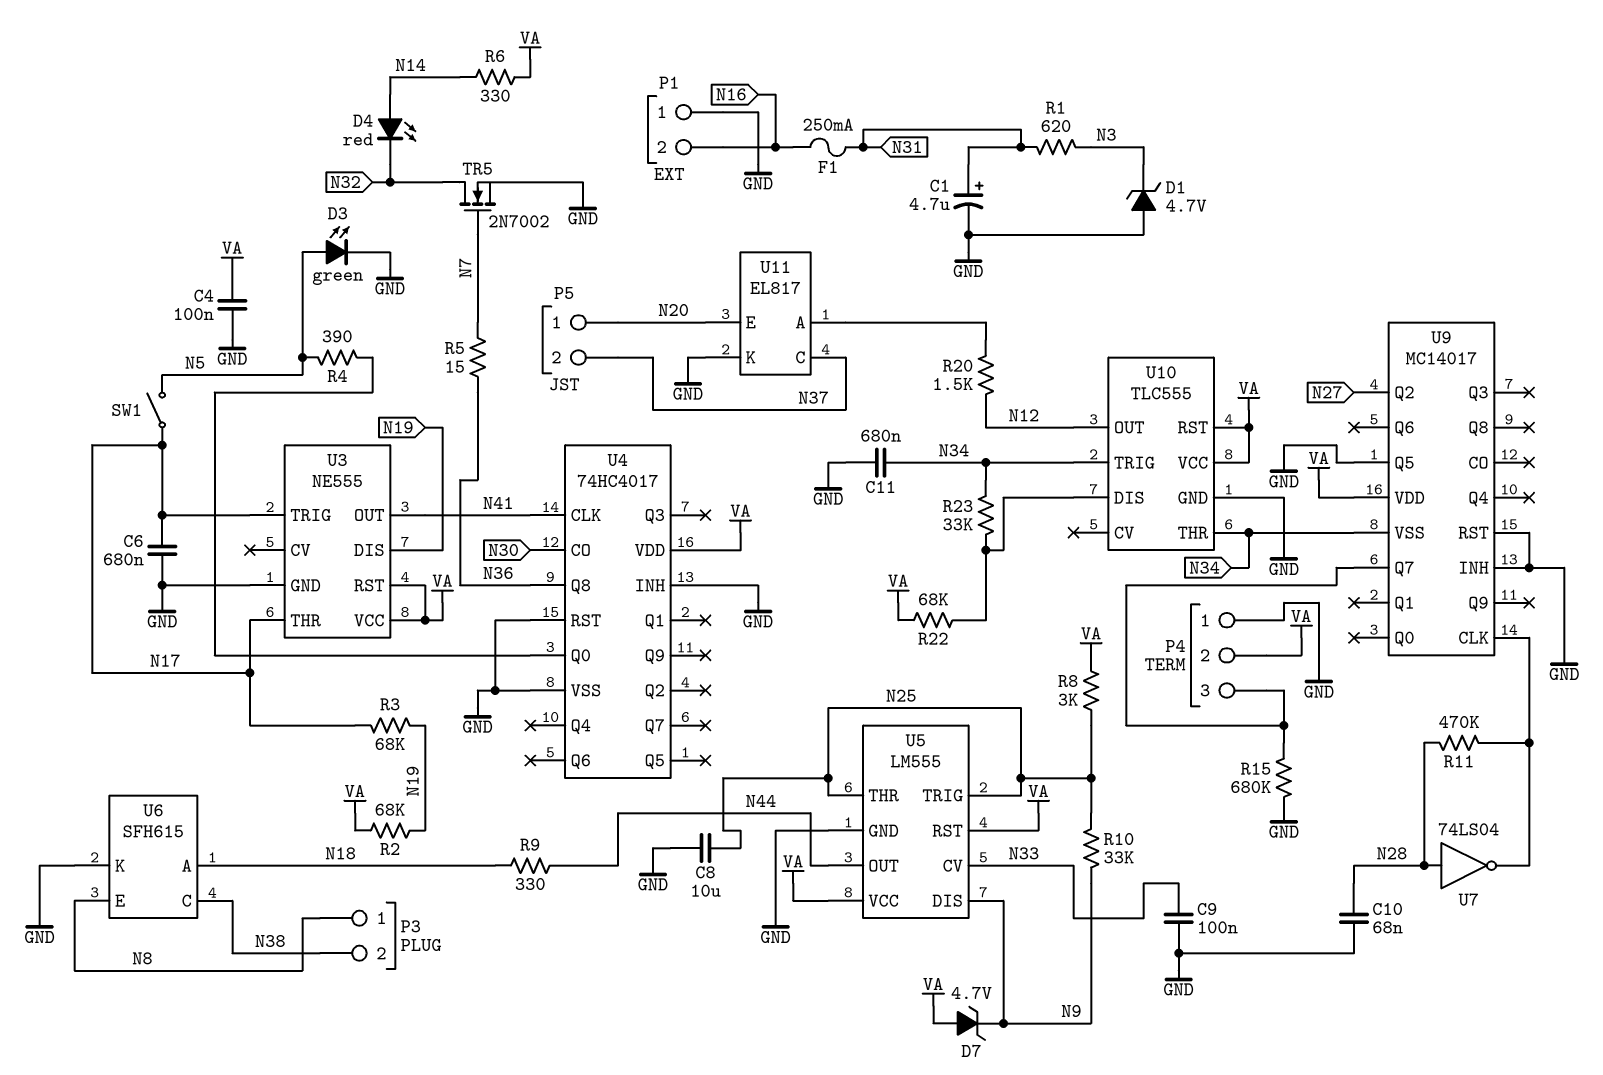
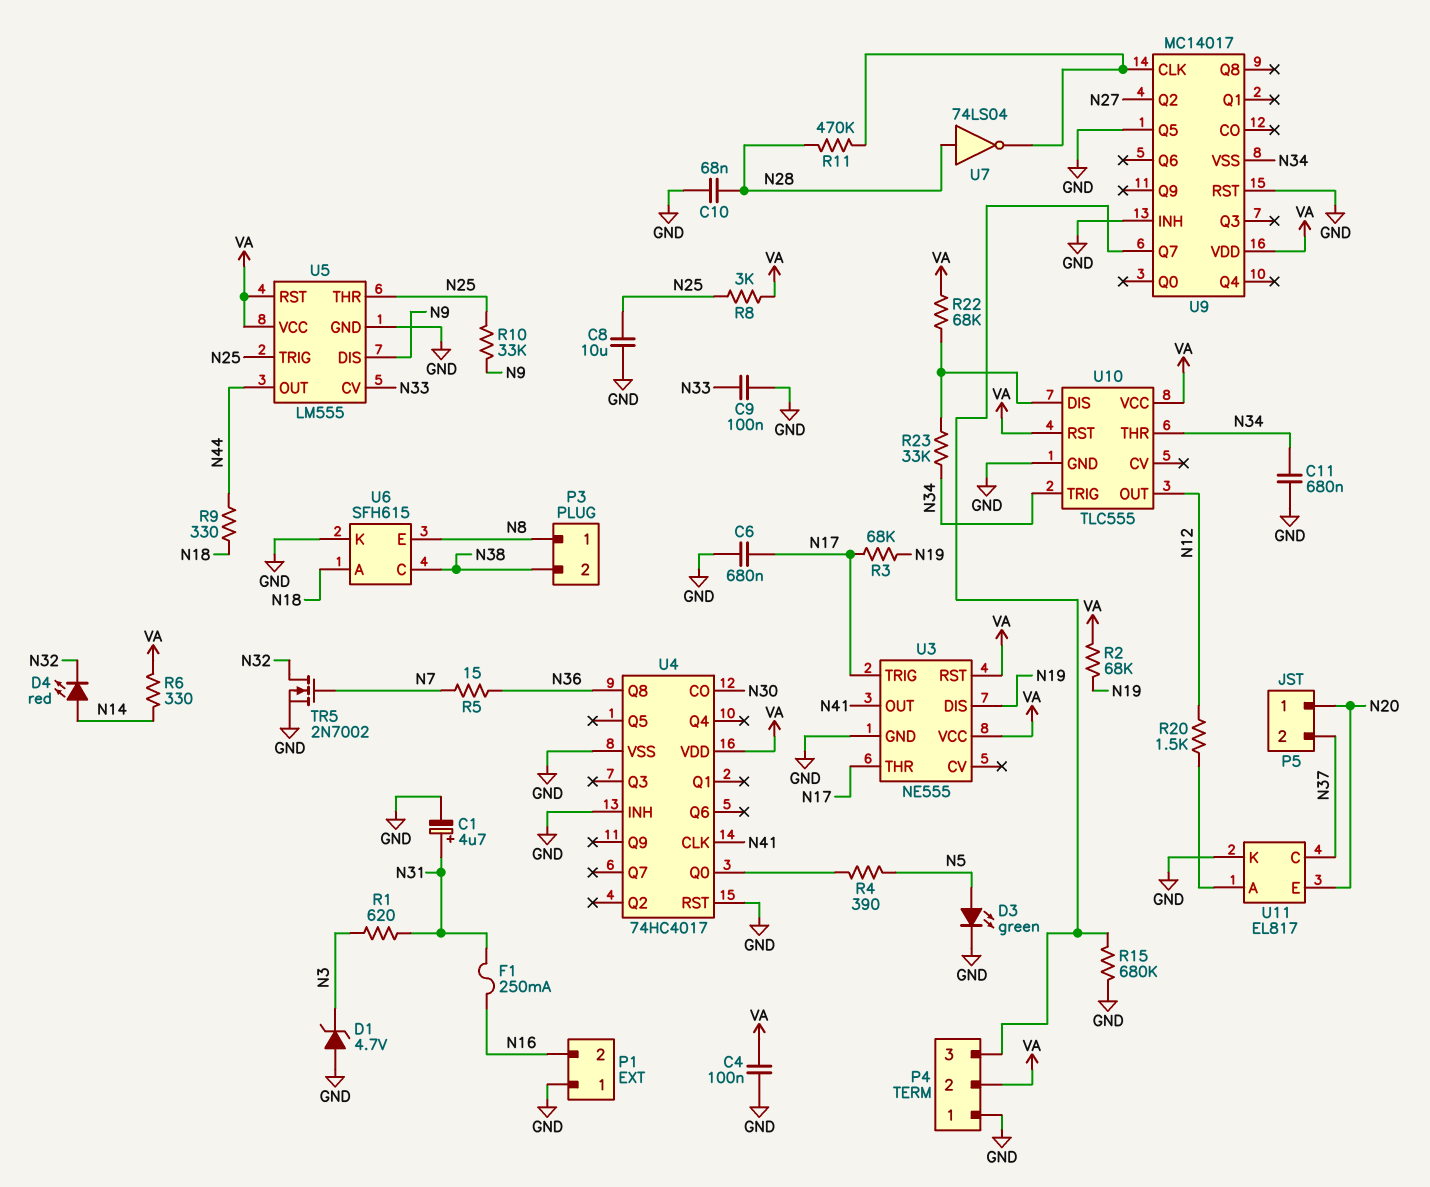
D7: zener 4.7V (A VA, K N9) -> none
SW1: switch (N5, N17) -> none

